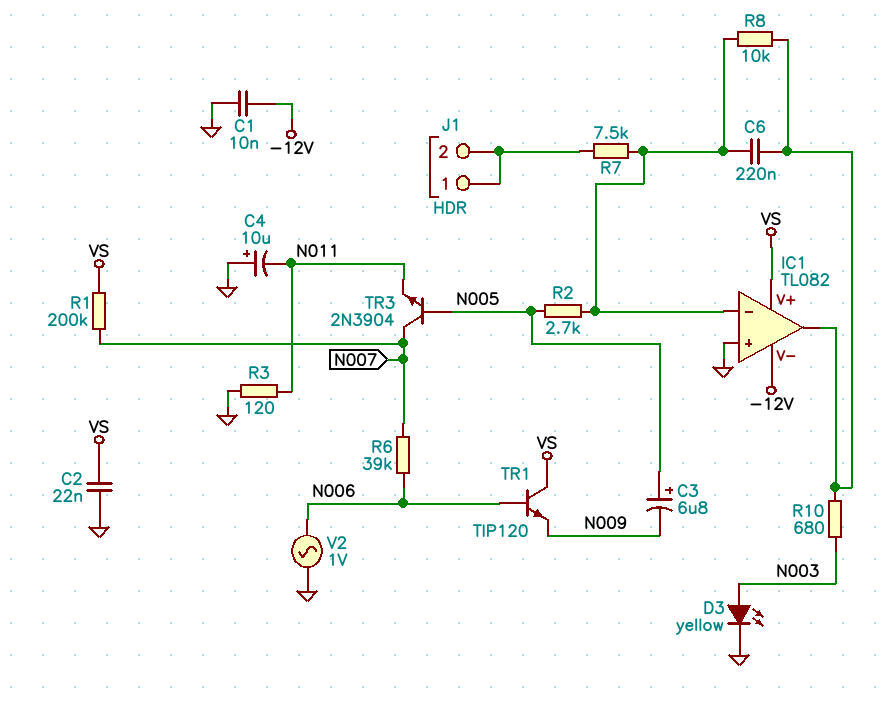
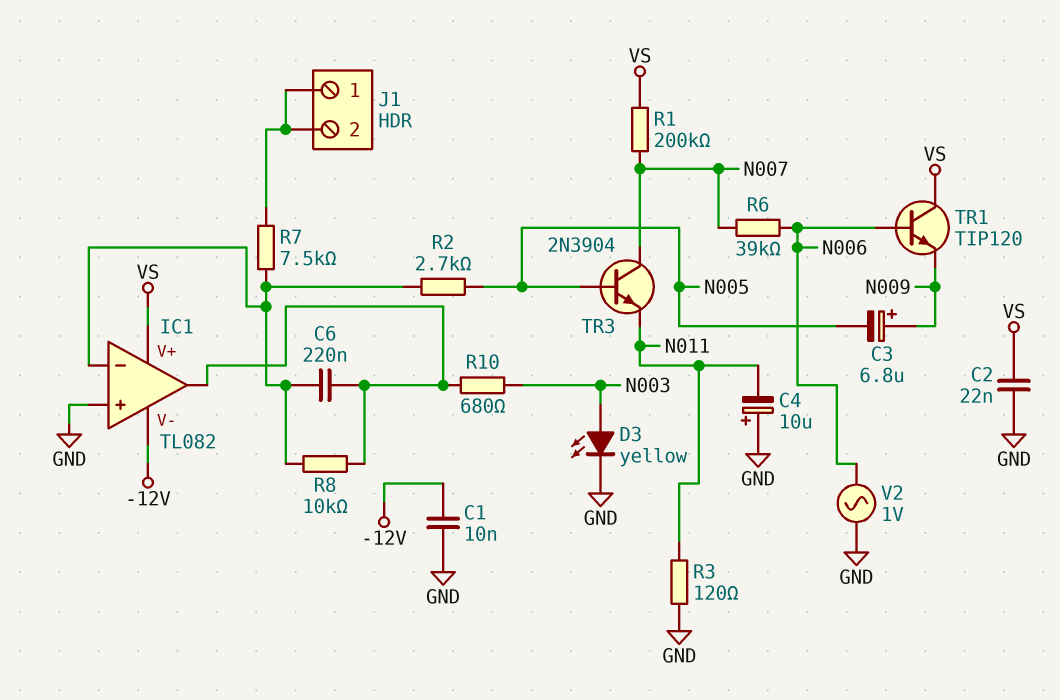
C3: 6.8uF (plus N005, minus N009) -> 6.8uF (plus N009, minus N005)

